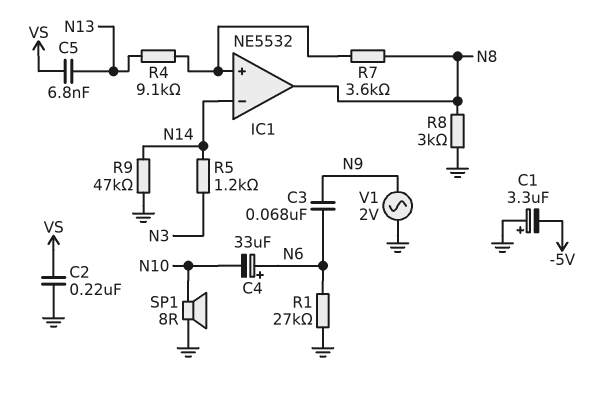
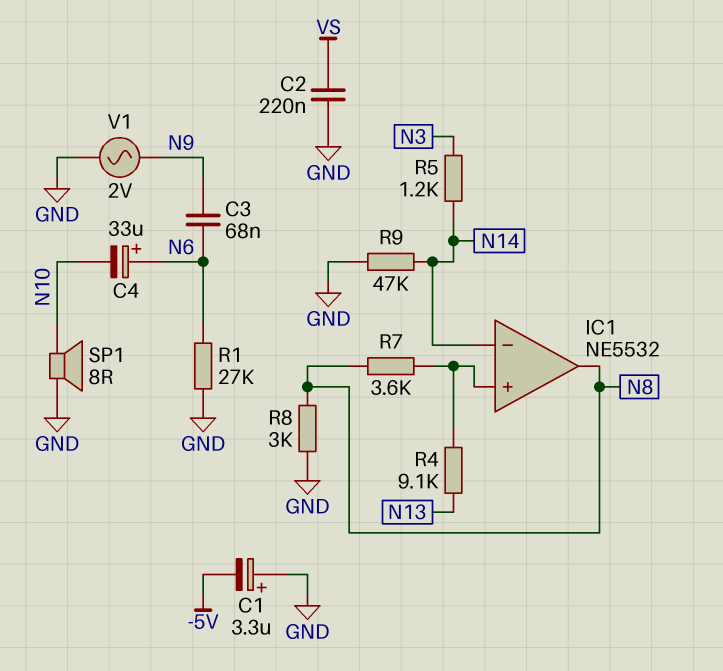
C5: 6.8nF (N13, VS) -> none

